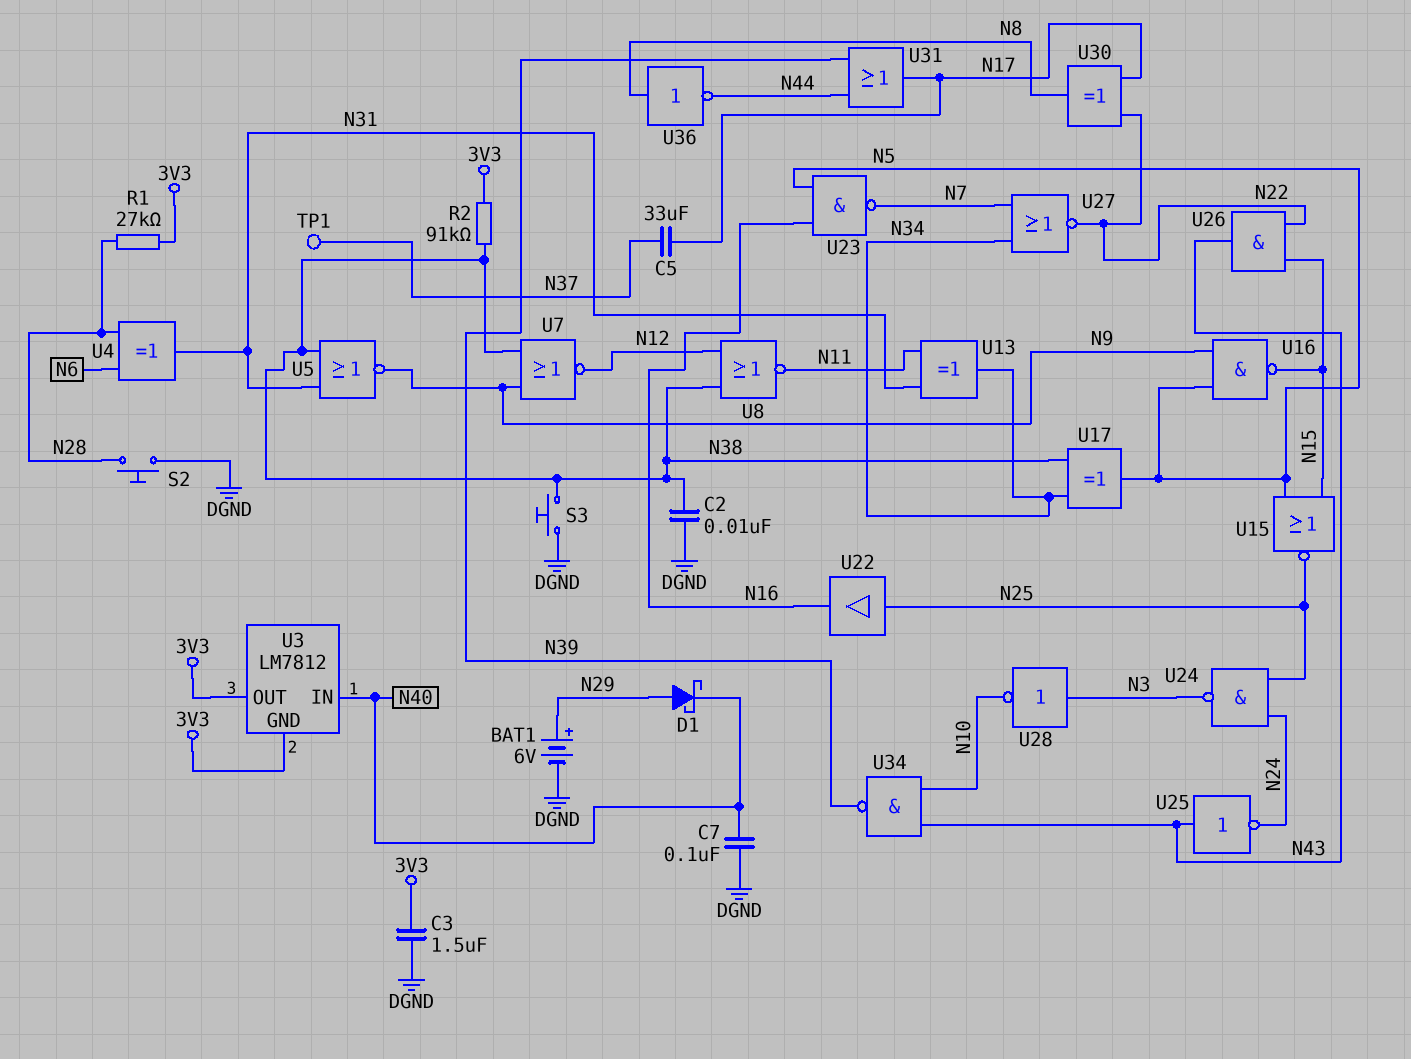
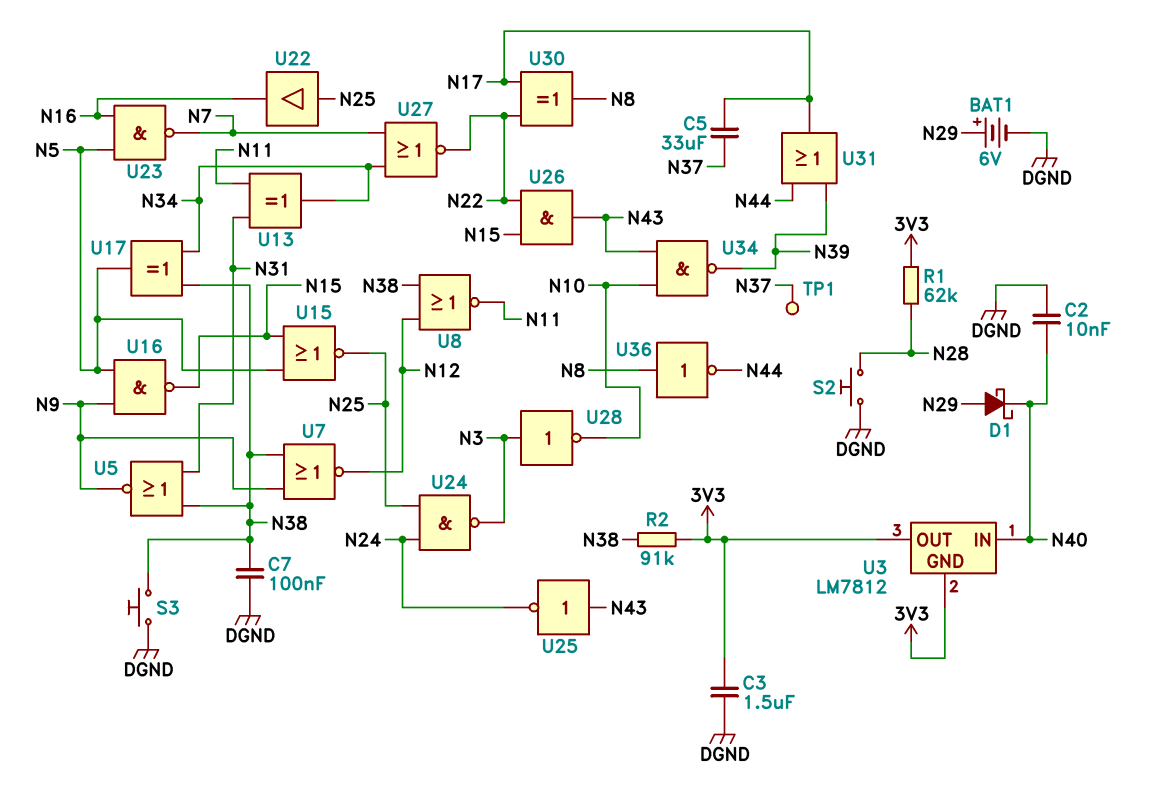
C2: 10nF (DGND, N38) -> 10nF (DGND, N40)
C7: 100nF (DGND, N40) -> 100nF (DGND, N38)
R1: 27k (3V3, N28) -> 62k (3V3, N28)
U4: XOR (in N6, in N28, out N31) -> none

